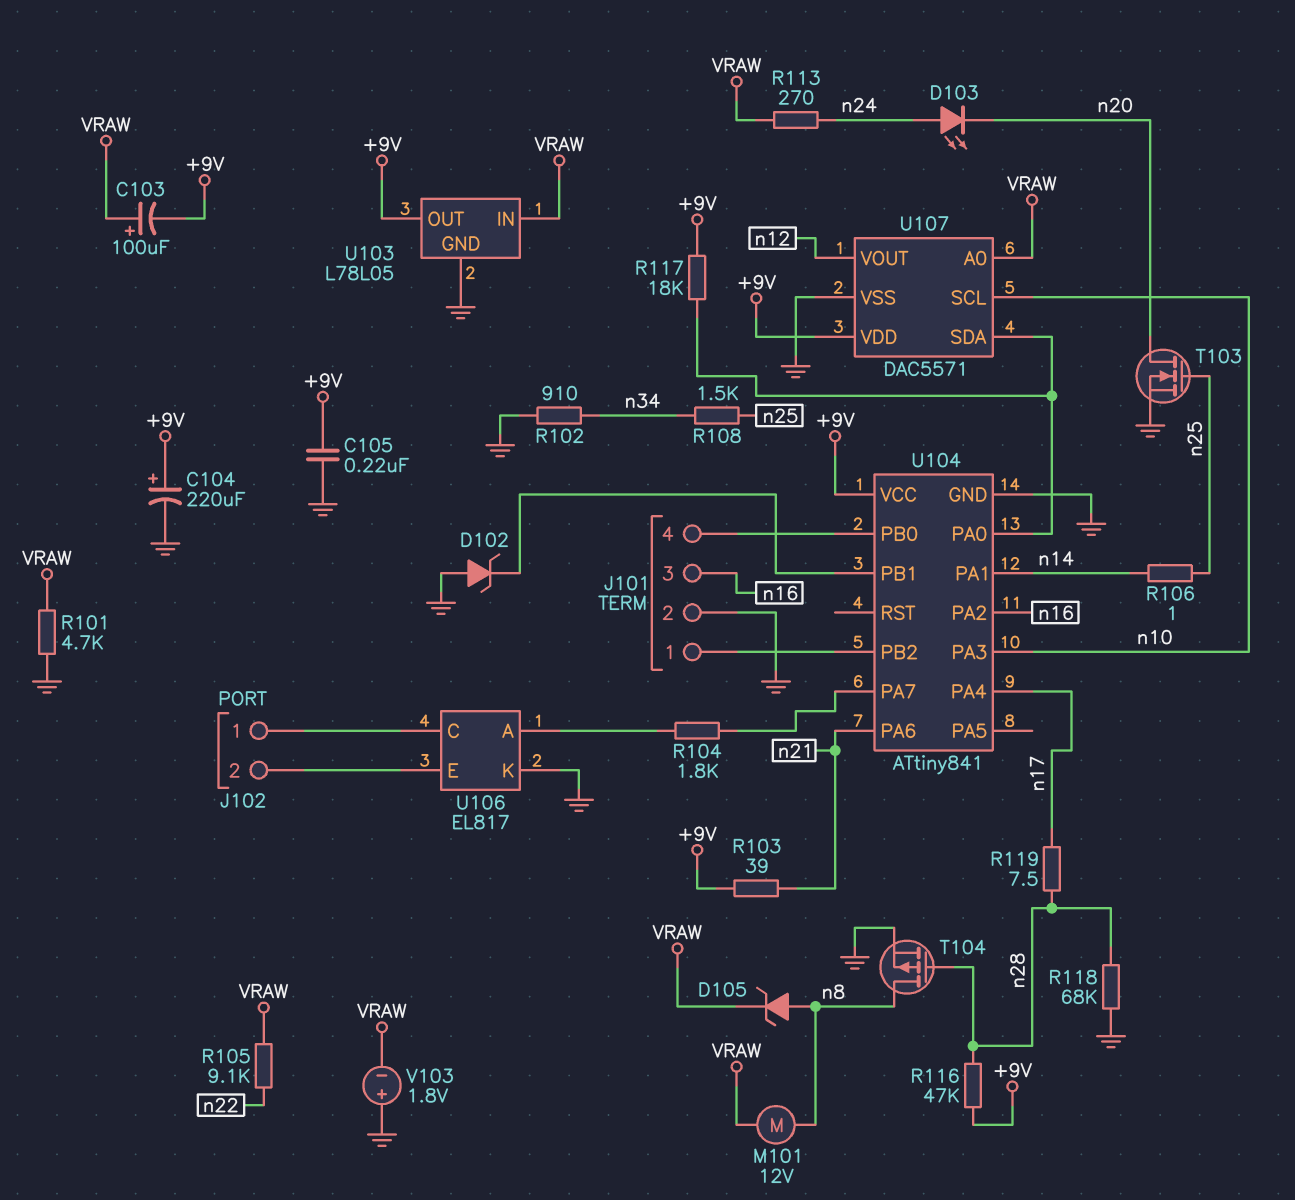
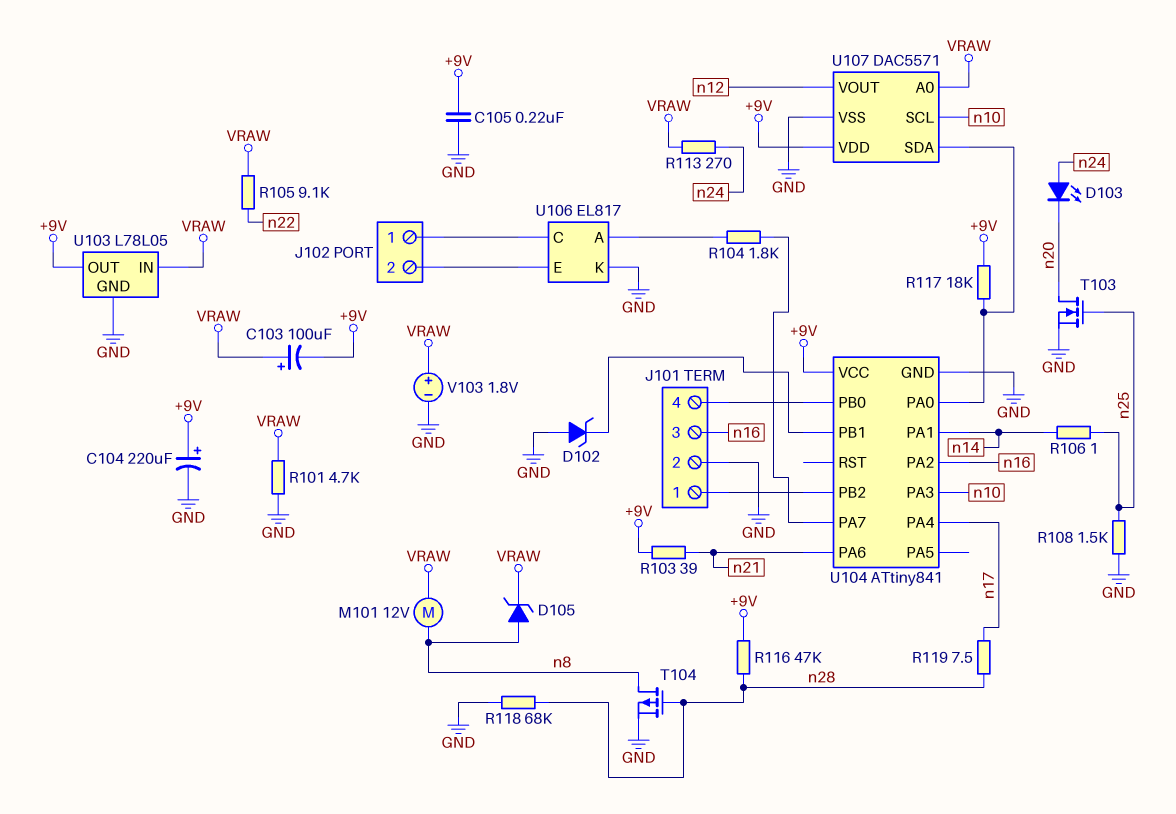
R102: 910 (GND, n34) -> none
R108: 1.5k (n25, n34) -> 1.5k (GND, n25)
V103: 1.8V (plus GND, minus VRAW) -> 1.8V (plus VRAW, minus GND)

